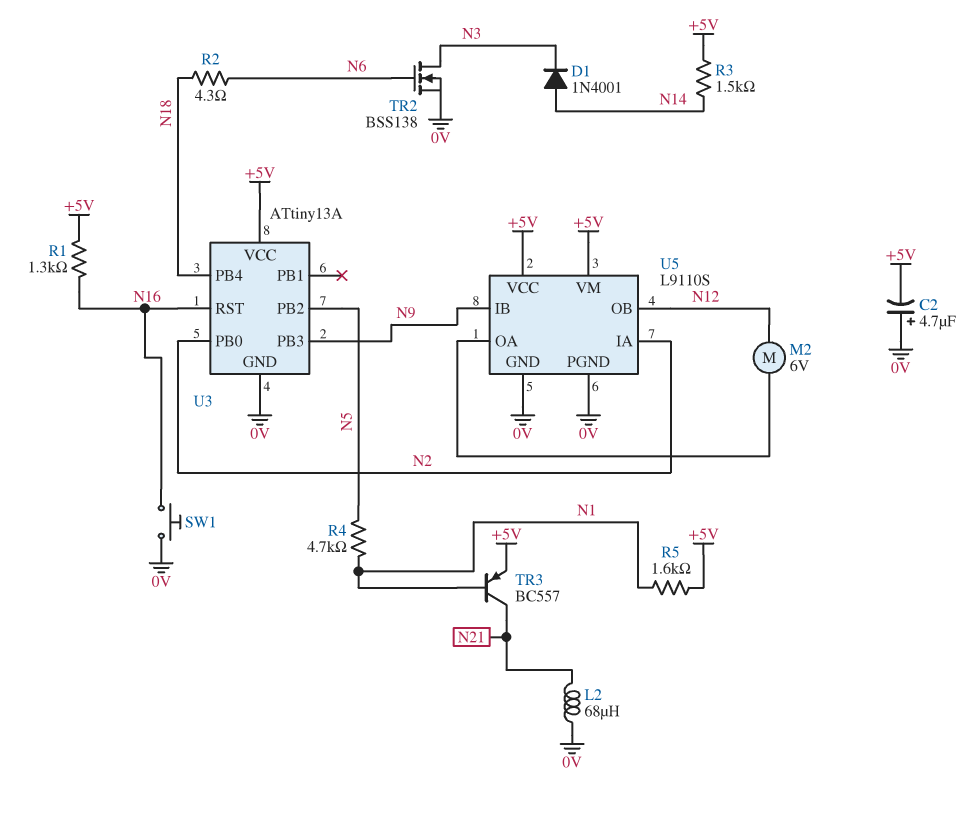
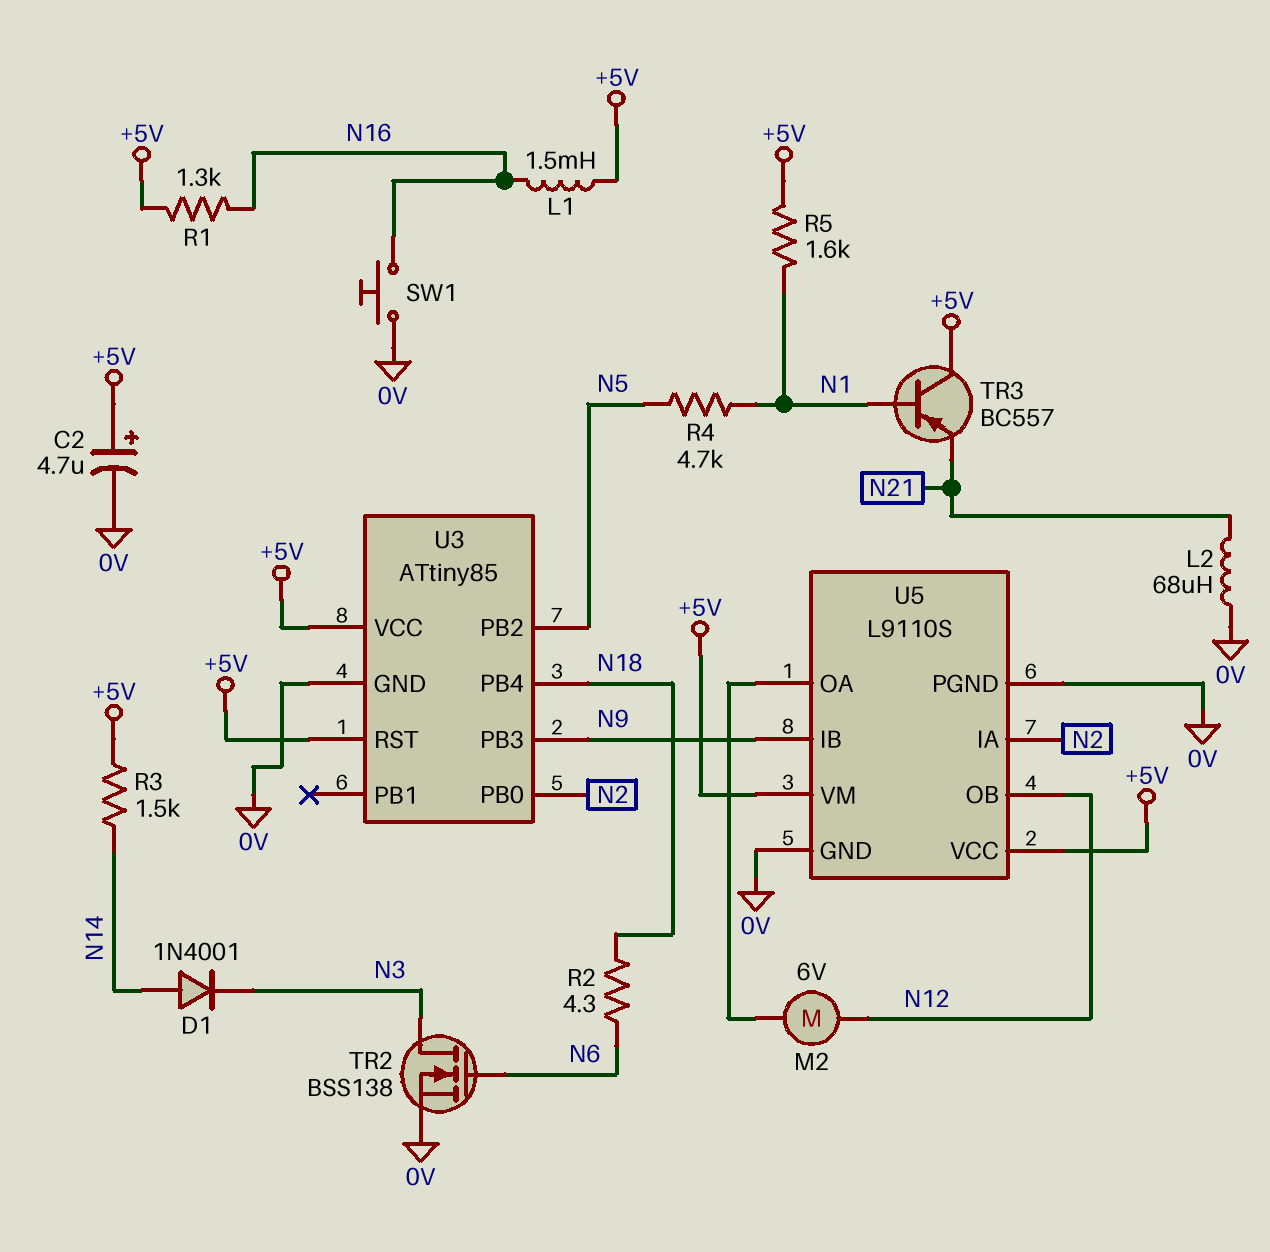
C2: 4.7uF (plus 0V, minus +5V) -> 4.7uF (plus +5V, minus 0V)
L1: none -> 1.5mH (+5V, N16)
TR3: PNP BC557 (B N1, C N21, E +5V) -> PNP BC557 (B N1, C +5V, E N21)
U3: ATtiny13A -> ATtiny85
U3 pin RST: N16 -> +5V

